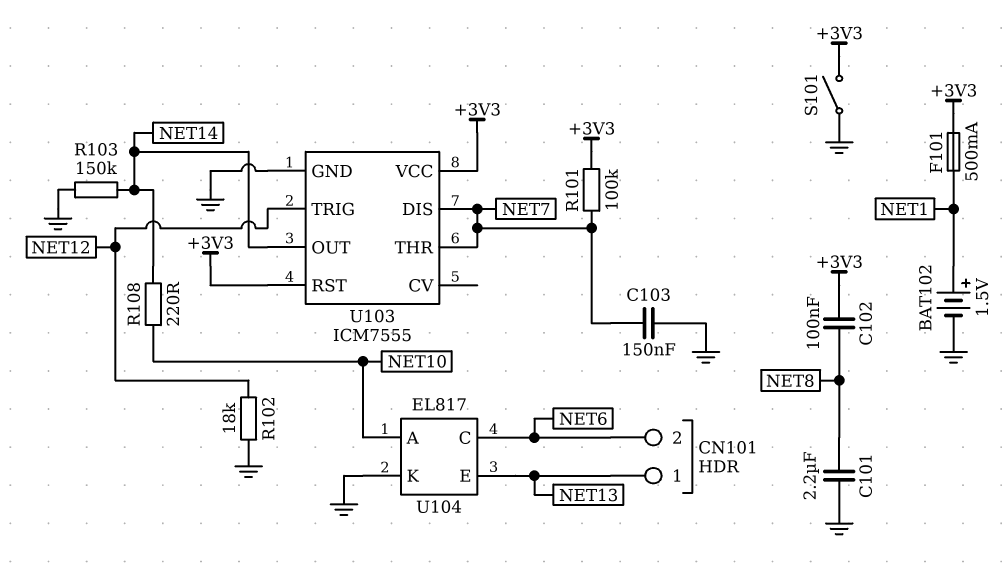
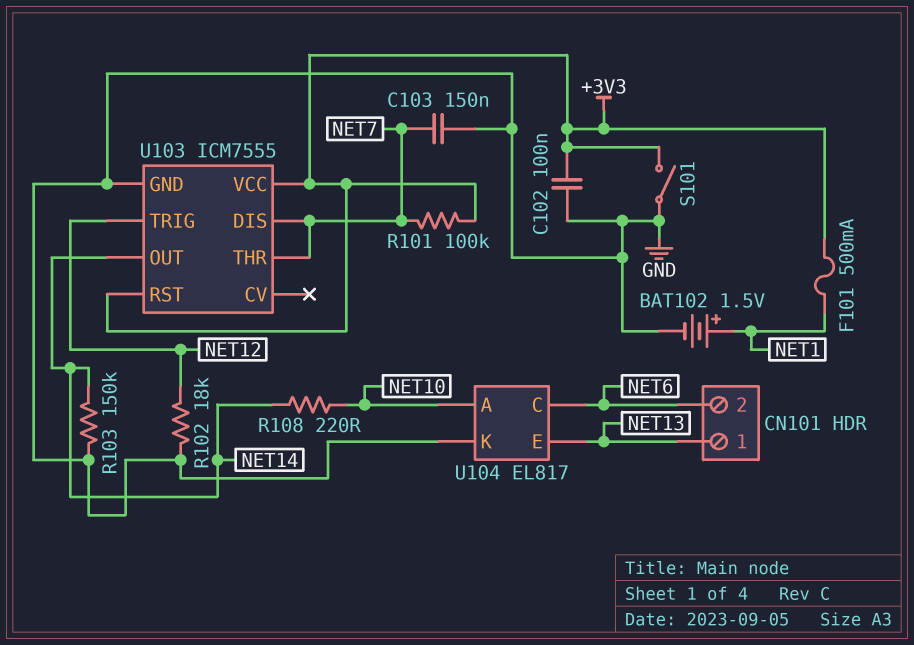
C101: 2.2uF (GND, NET8) -> none
C102: 100nF (+3V3, NET8) -> 100nF (+3V3, GND)

